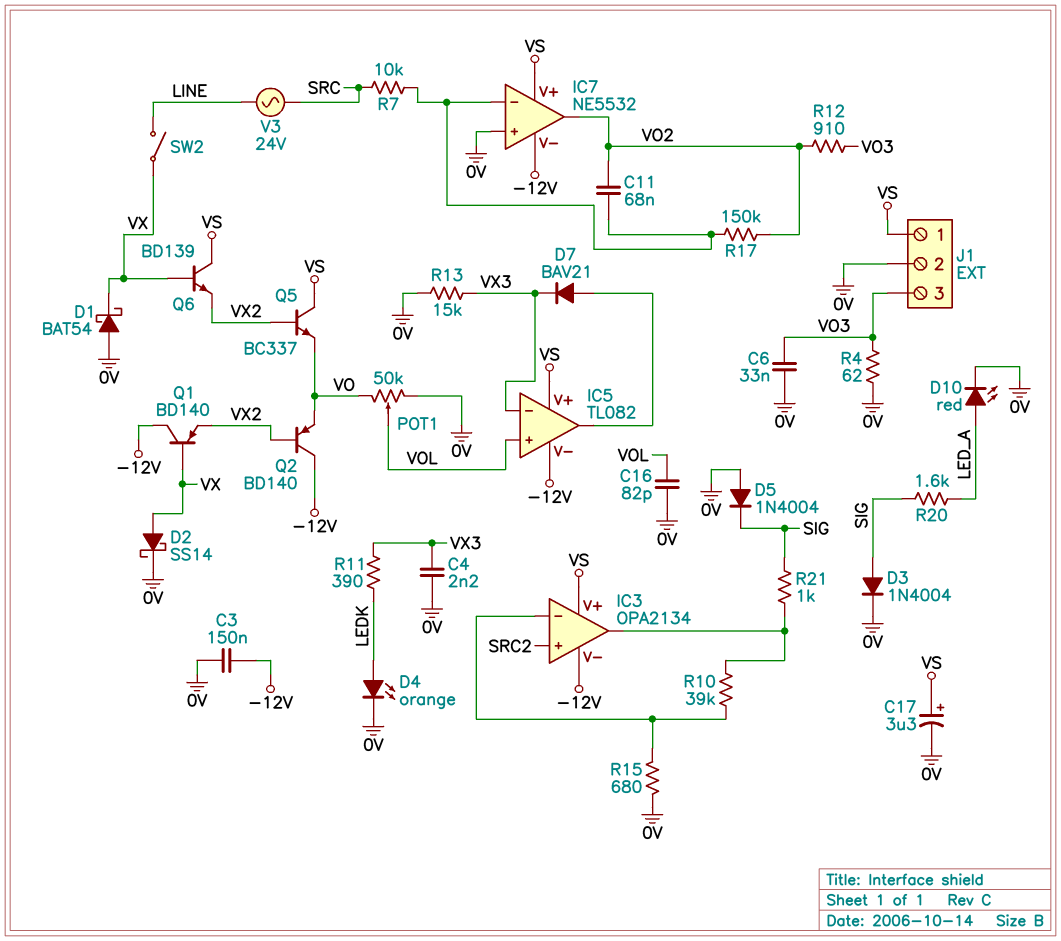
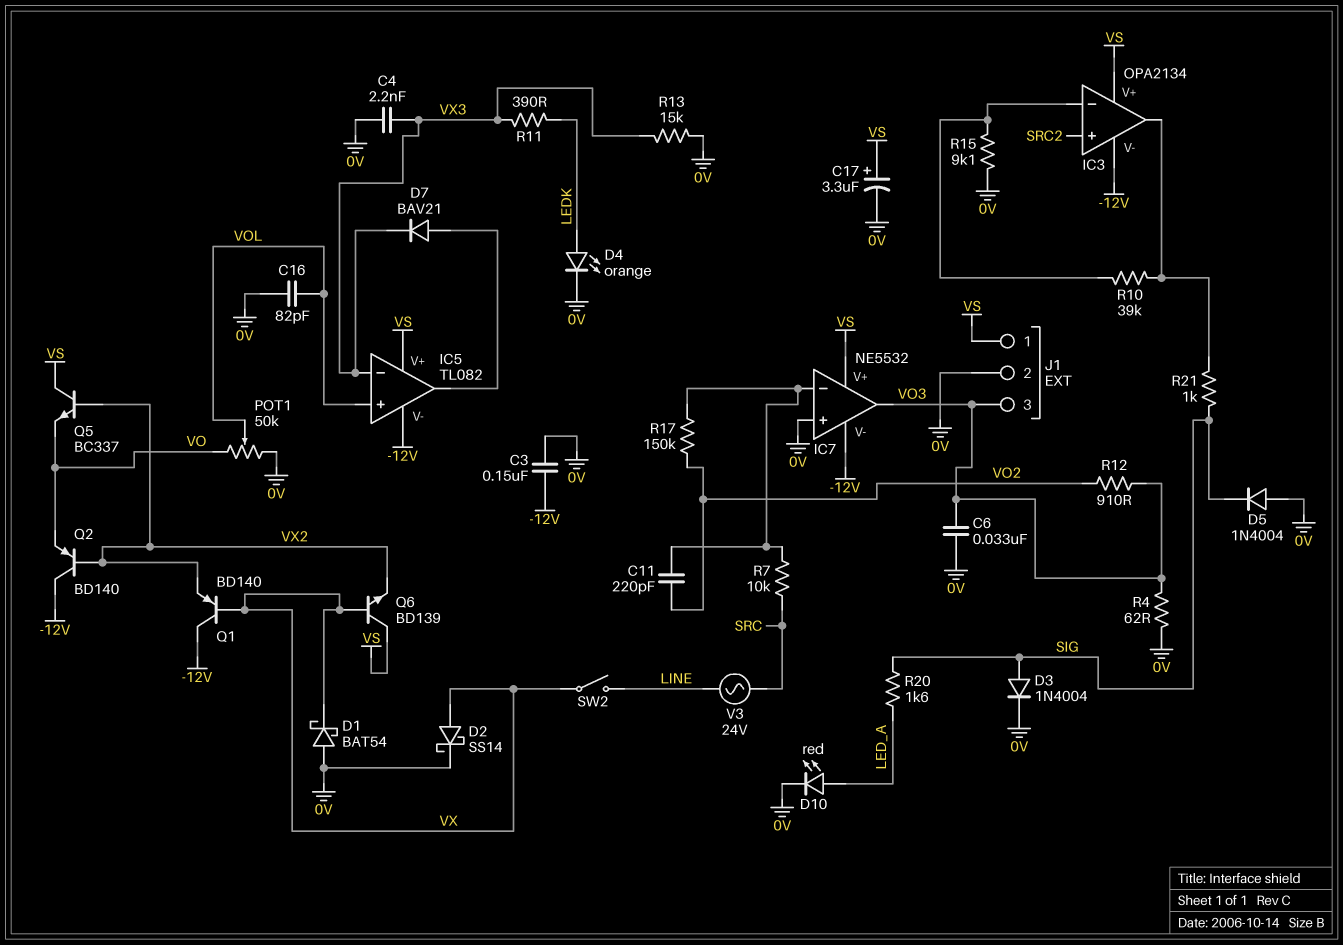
C11: 68nF (IC7/in-, VO2) -> 220pF (IC7/in-, VO2)
IC7 pin out: VO2 -> VO3
R15: 680 (0V, IC3/in-) -> 9.1k (0V, IC3/in-)

